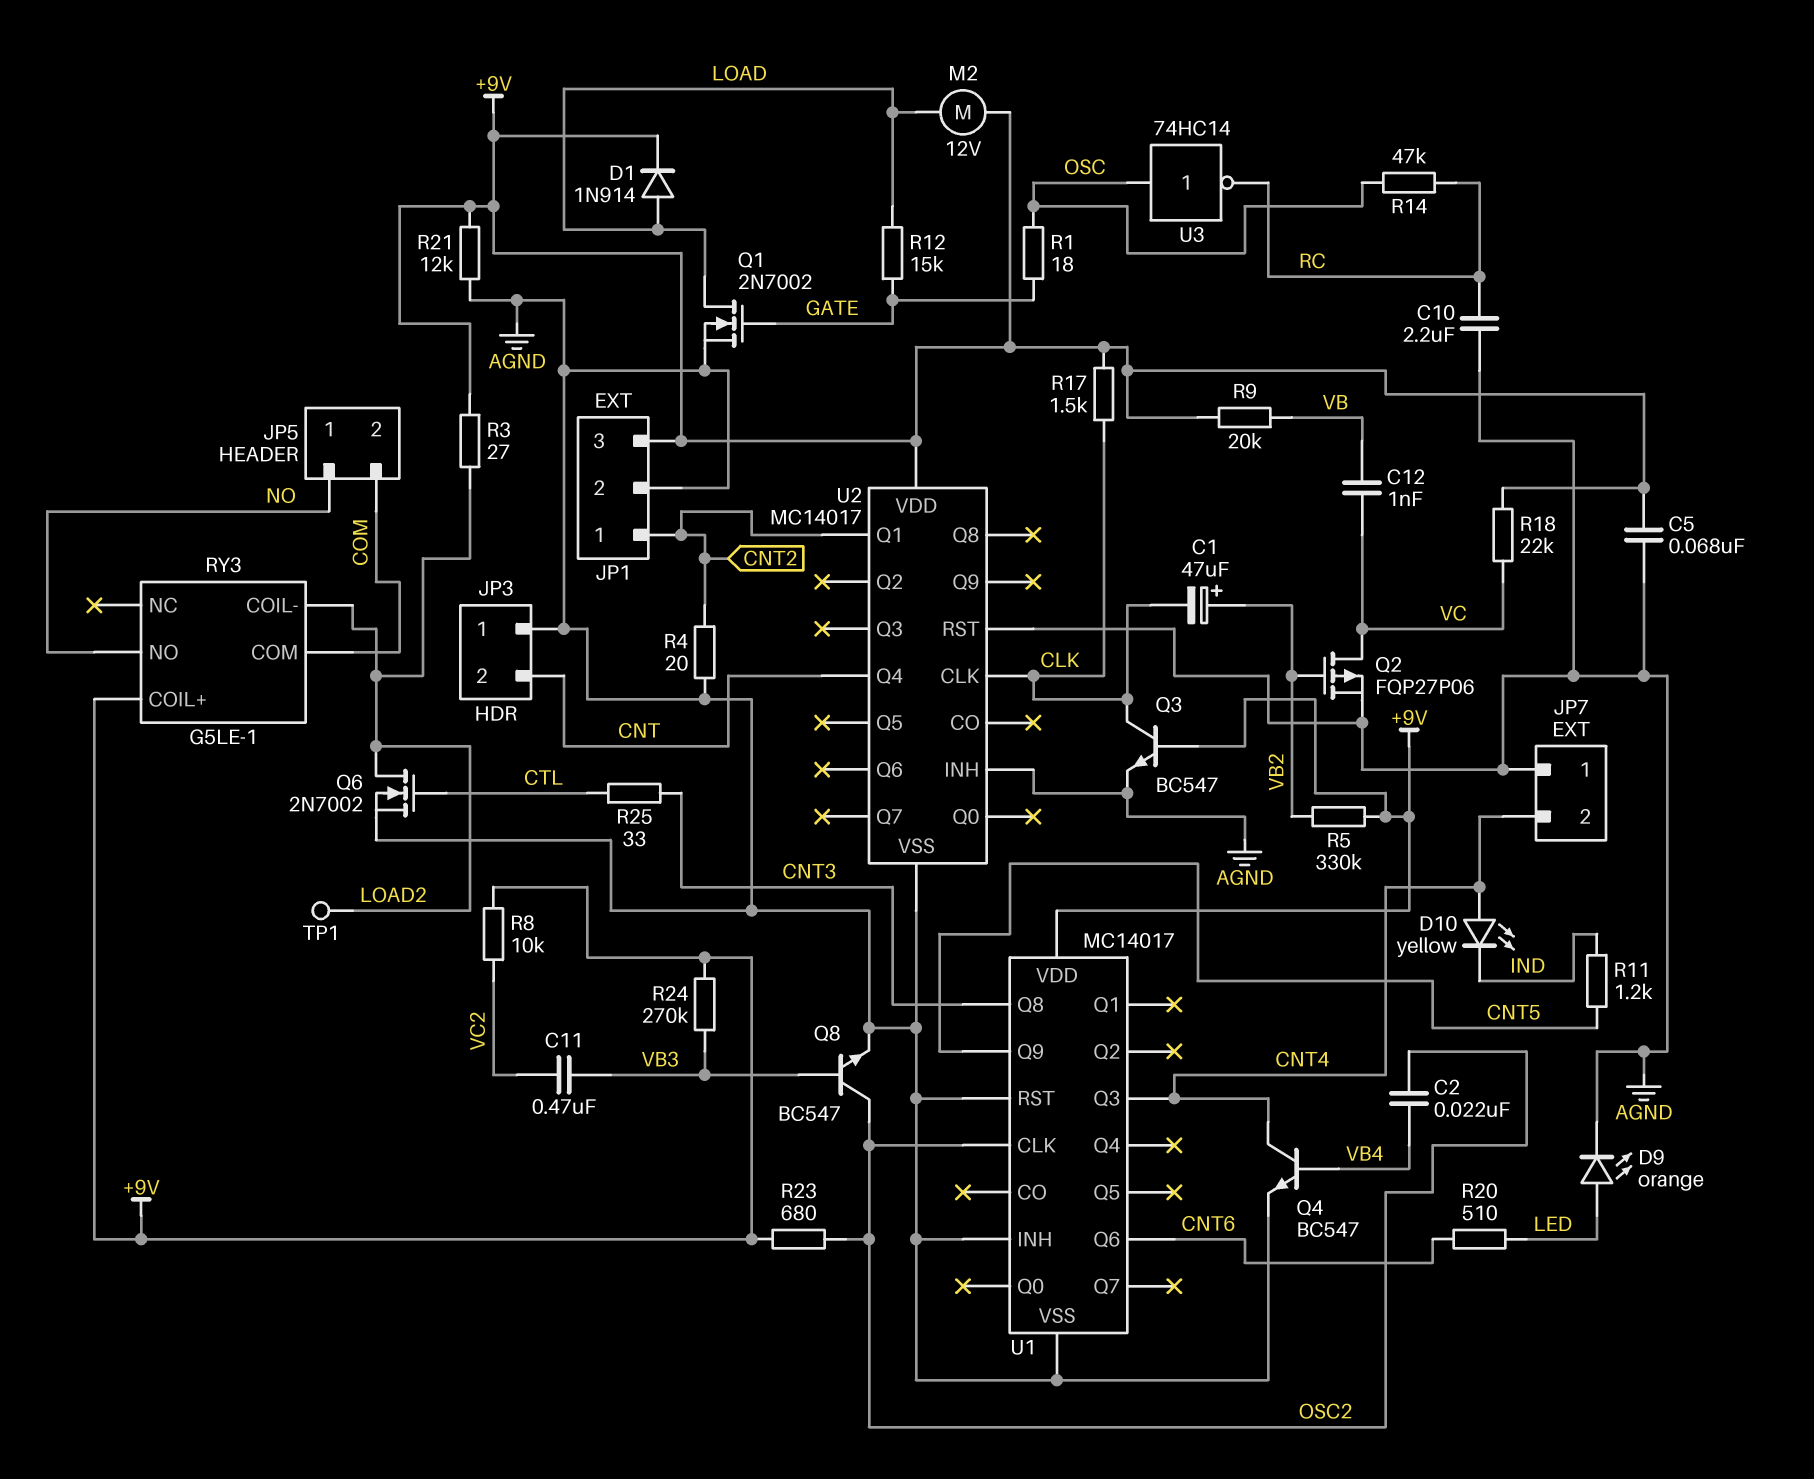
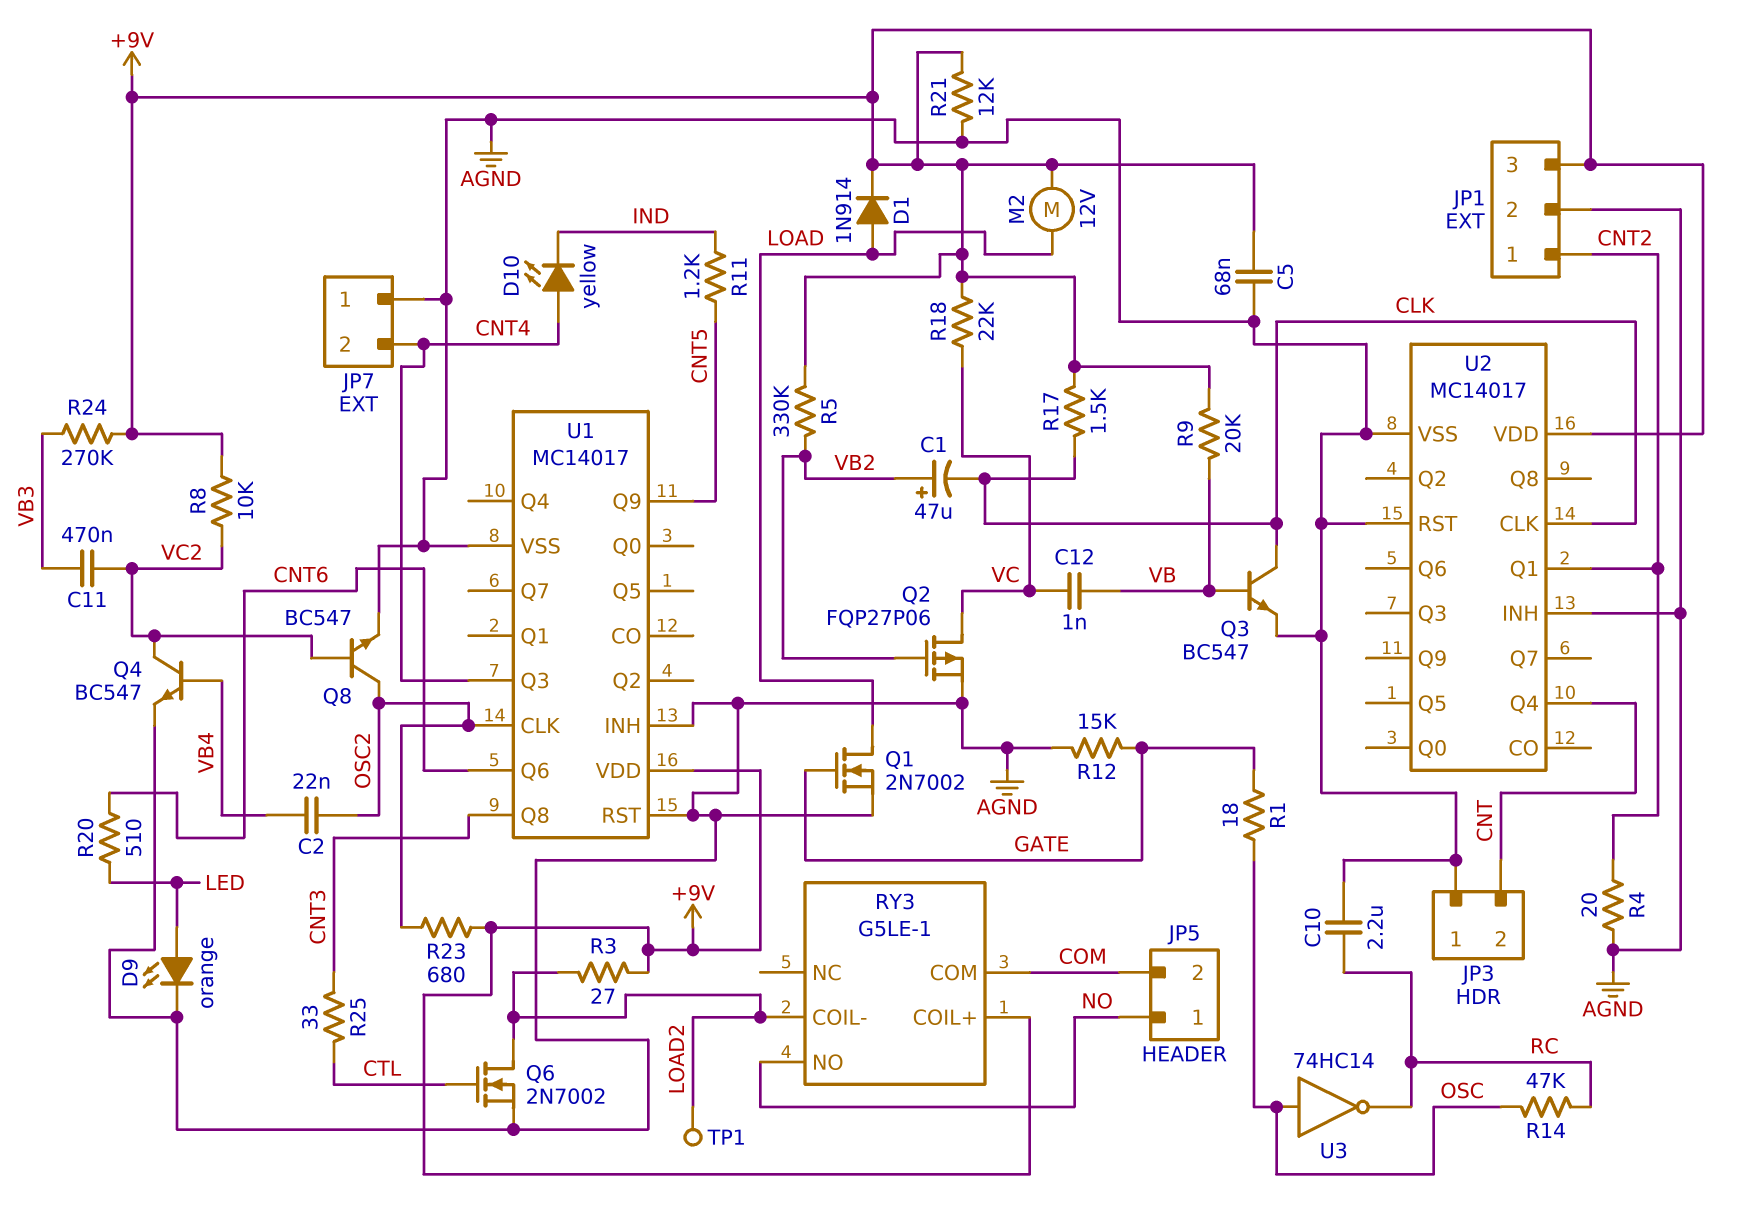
Q3: NPN BC547 (B +9V, C CLK, E AGND) -> NPN BC547 (B VB, C CLK, E AGND)
Q4: NPN BC547 (B VB4, C CNT4, E AGND) -> NPN BC547 (B VB4, C VC2, E AGND)
Q8: NPN BC547 (B VB3, C OSC2, E AGND) -> NPN BC547 (B VC2, C OSC2, E AGND)
R12: 15k (GATE, LOAD) -> 15k (AGND, GATE)

